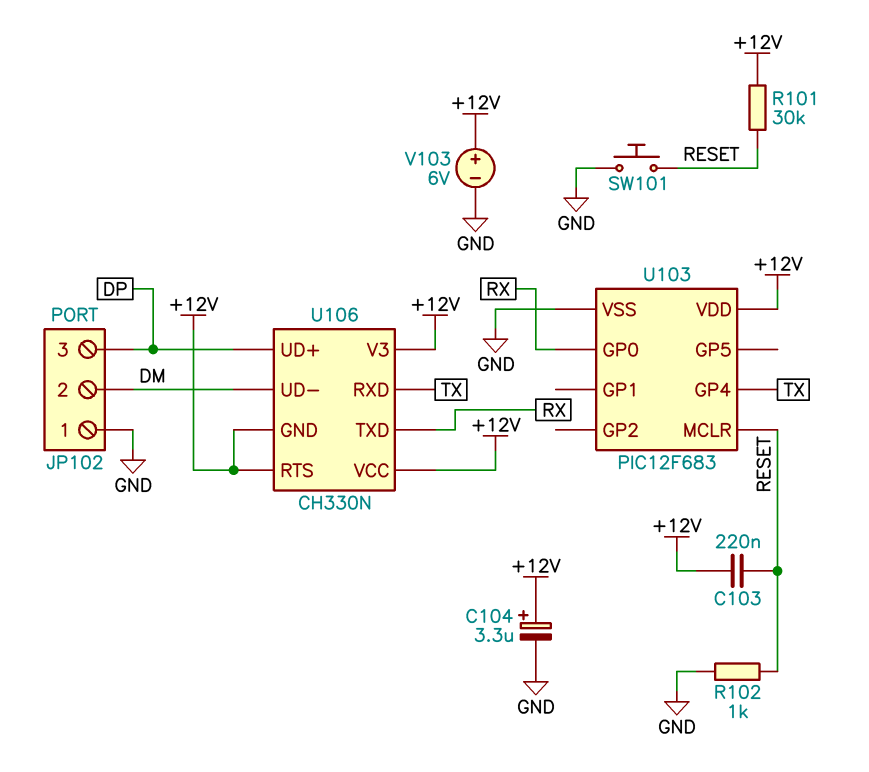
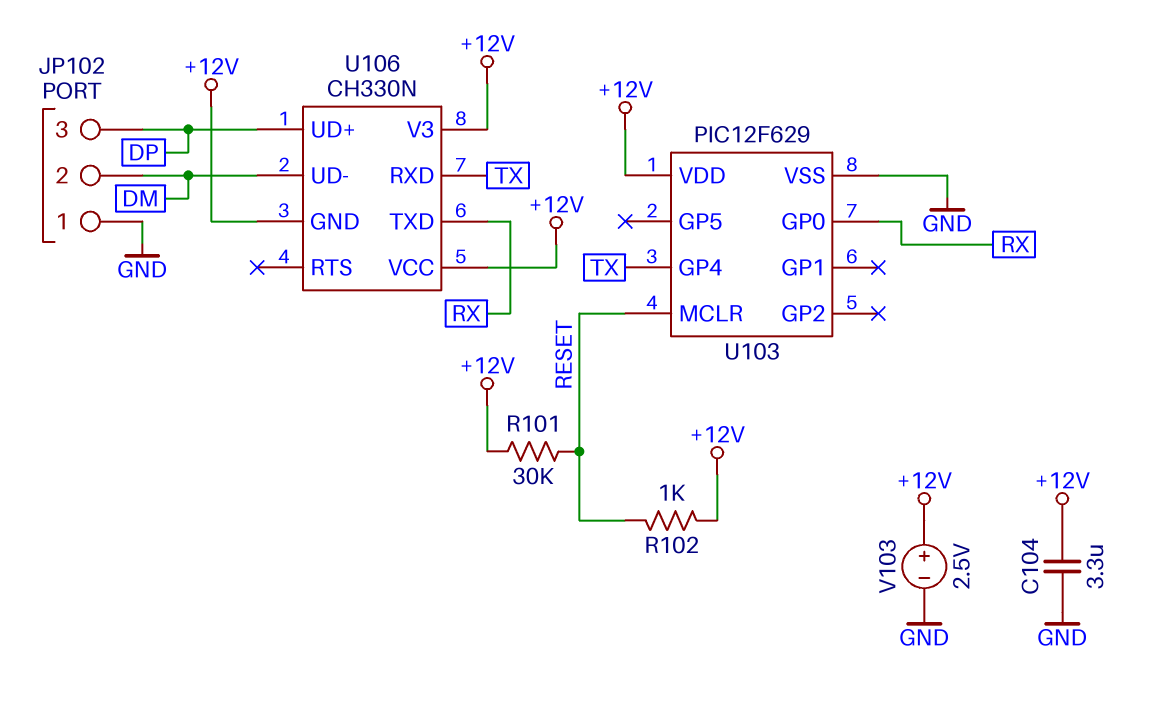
C103: 220nF (+12V, RESET) -> none
C104: 3.3uF (plus +12V, minus GND) -> 3.3uF (+12V, GND)
R102: 1k (GND, RESET) -> 1k (+12V, RESET)
SW101: button (GND, RESET) -> none
U103: PIC12F683 -> PIC12F629
U106 pin RTS: +12V -> none
V103: 6V (plus +12V, minus GND) -> 2.5V (plus +12V, minus GND)

